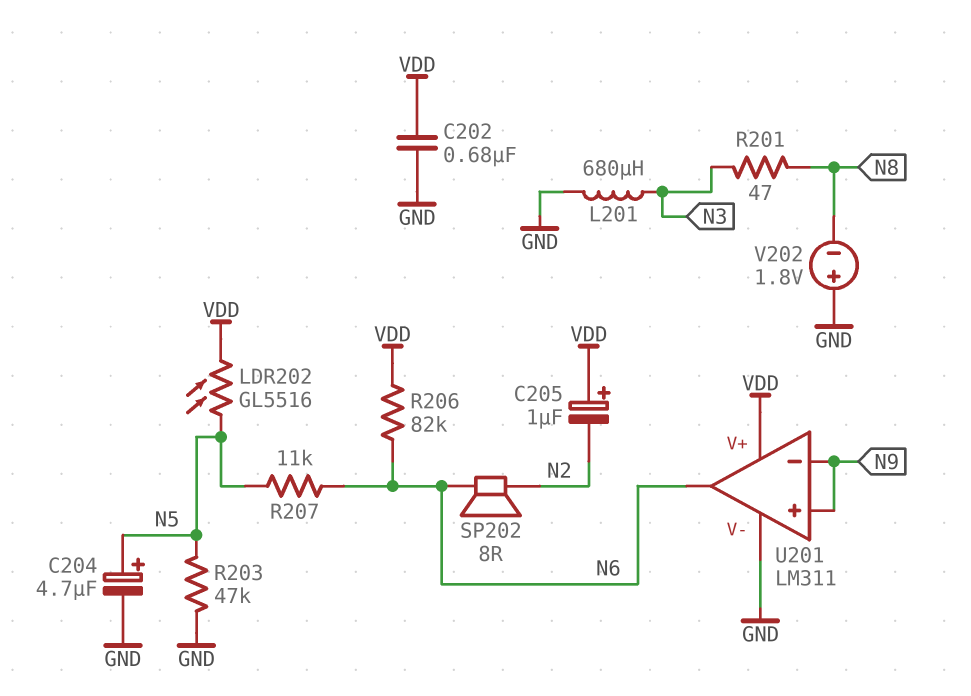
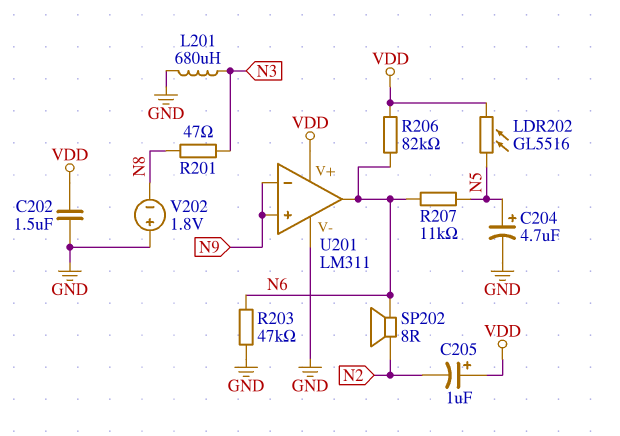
C202: 680nF (GND, VDD) -> 1.5uF (GND, VDD)
R203: 47k (GND, N5) -> 47k (GND, N6)

